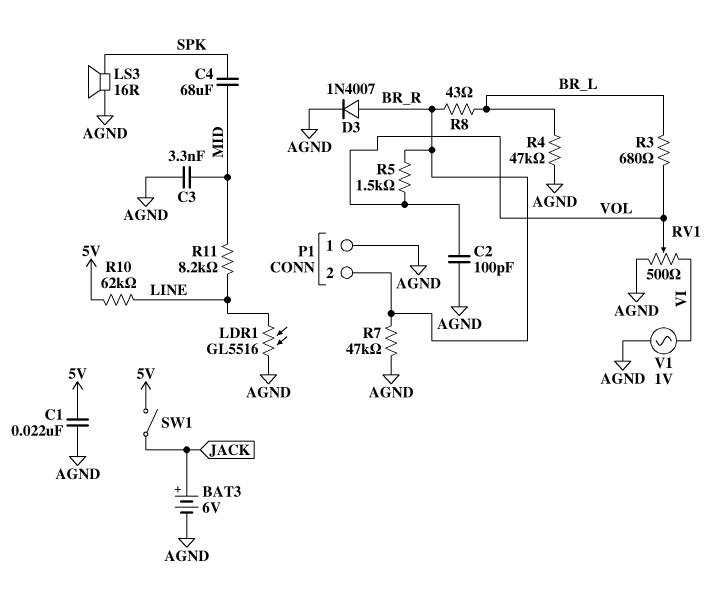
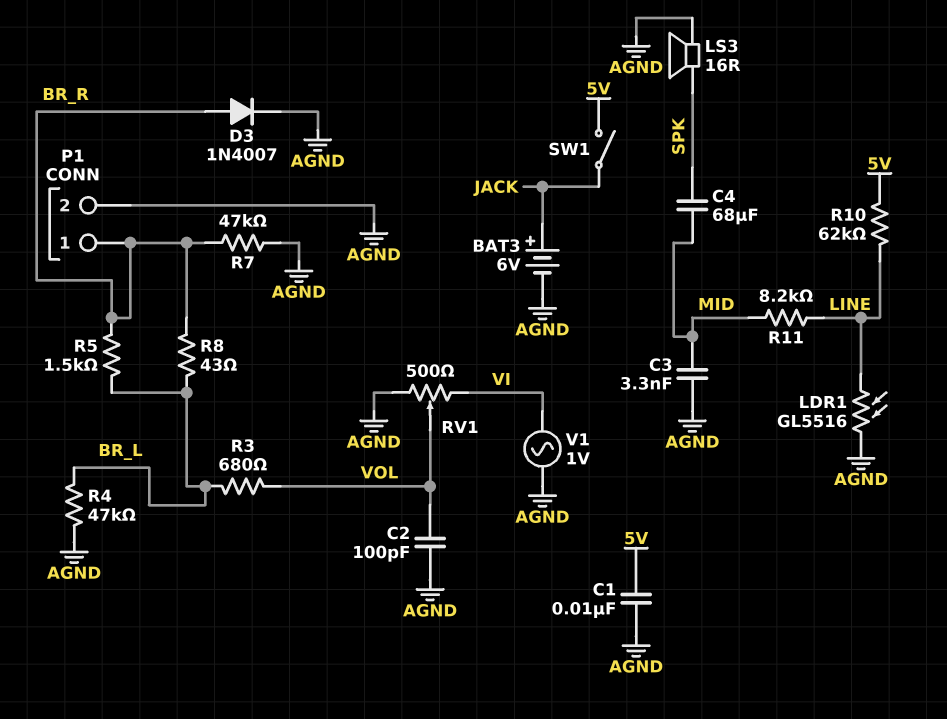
C1: 22nF (5V, AGND) -> 10nF (5V, AGND)
P1 pin 1: AGND -> BR_R
P1 pin 2: BR_R -> AGND
R5: 1.5k (BR_R, VOL) -> 1.5k (BR_L, BR_R)

